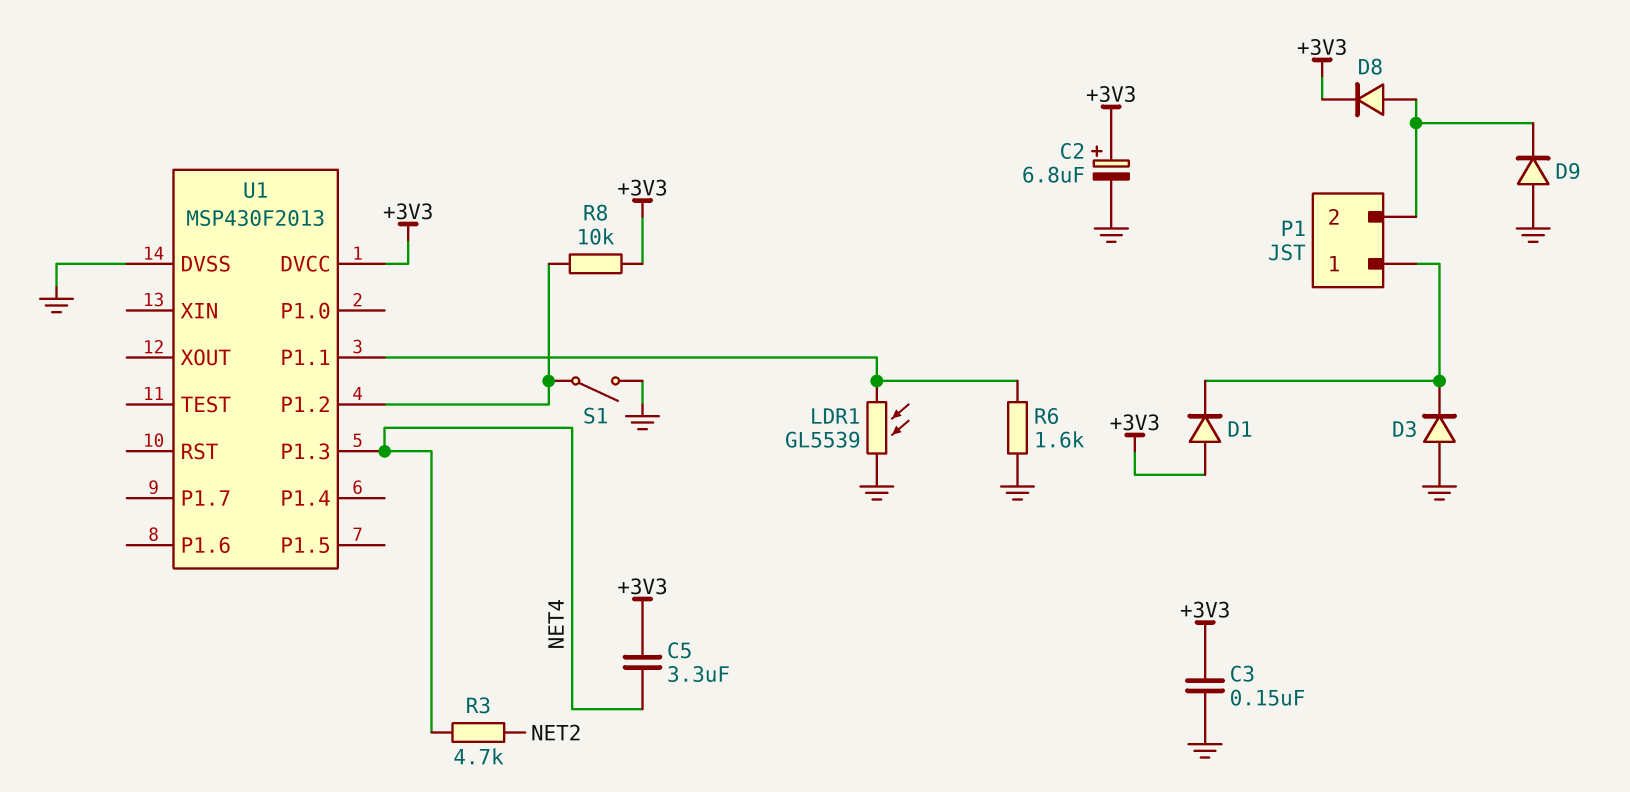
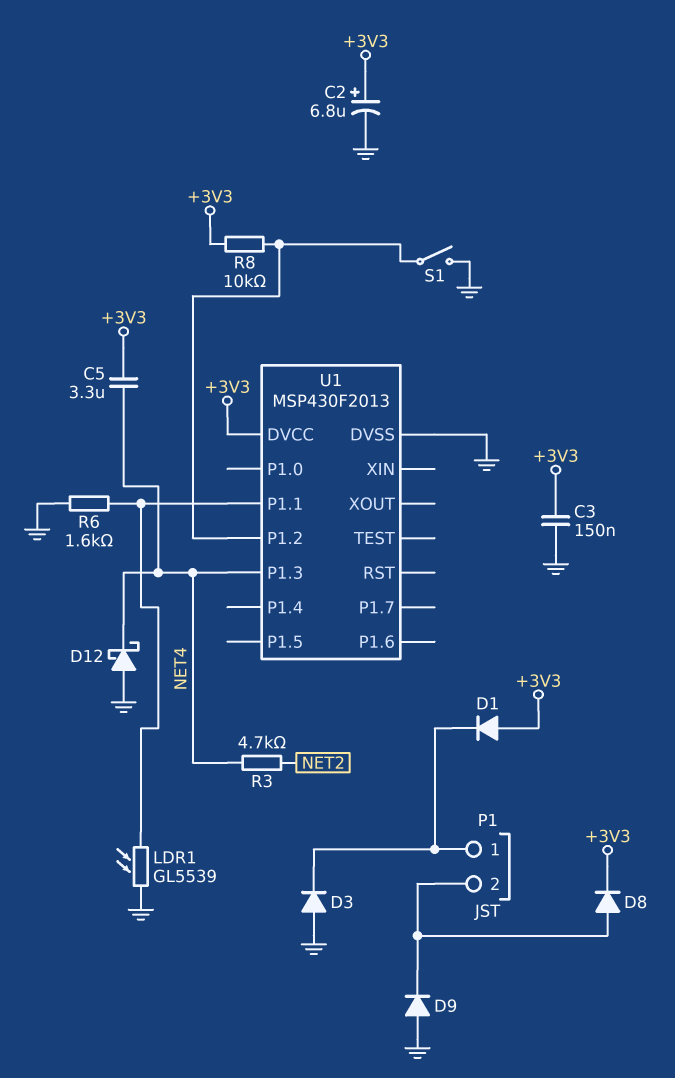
D12: none -> schottky (A GND, K NET4)

